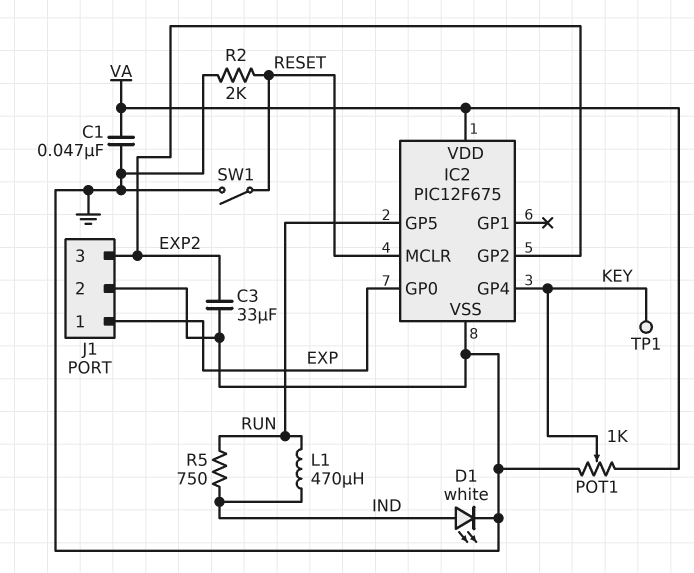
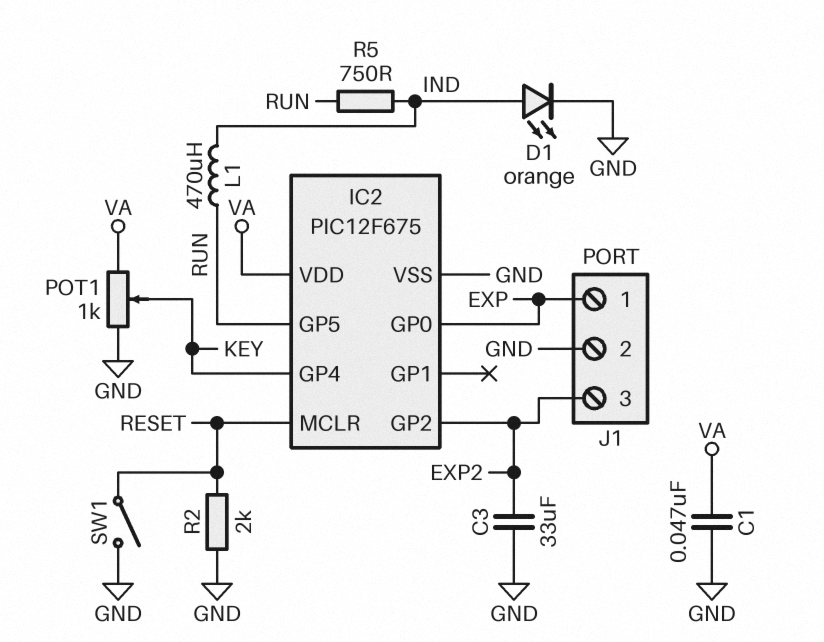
D1: LED white (A IND, K GND) -> LED orange (A IND, K GND)
TP1: test point (KEY) -> none

